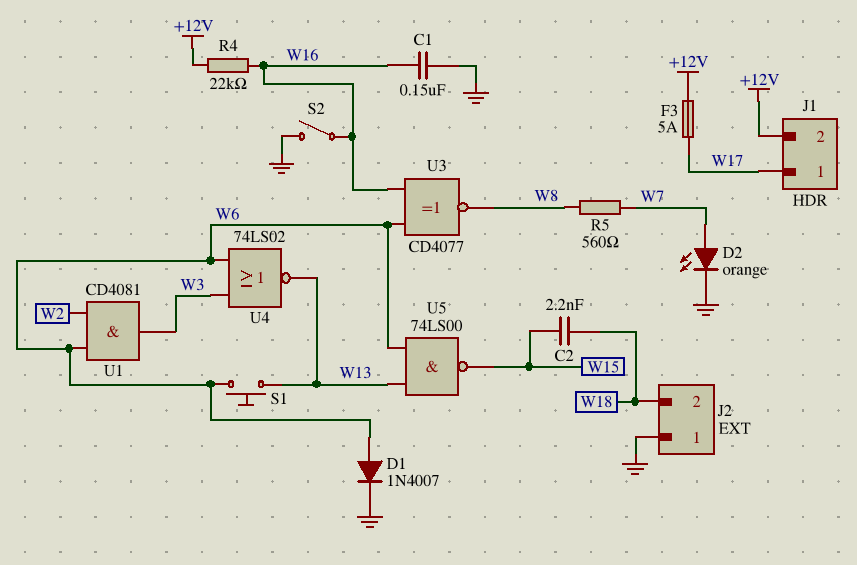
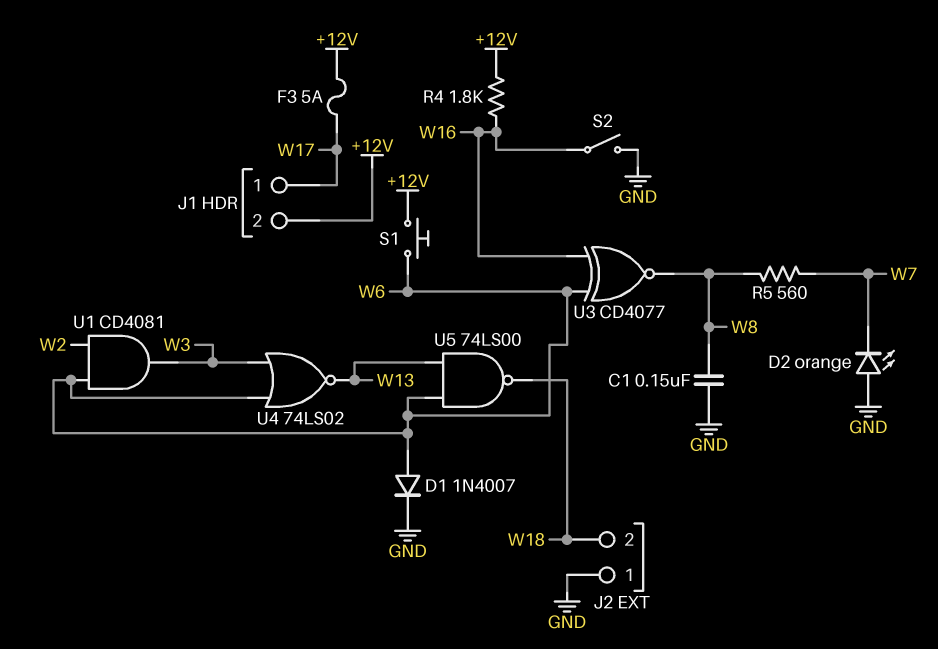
C1: 150nF (GND, W16) -> 150nF (GND, W8)
C2: 2.2nF (W15, W18) -> none
D2: LED orange (A W7, K GND) -> LED orange (A GND, K W7)
R4: 22k (+12V, W16) -> 1.8k (+12V, W16)
S1: button (W6, W13) -> button (+12V, W6)
U5: NAND 74LS00 (in W6, in W13, out W15) -> NAND 74LS00 (in W6, in W13, out W18)

